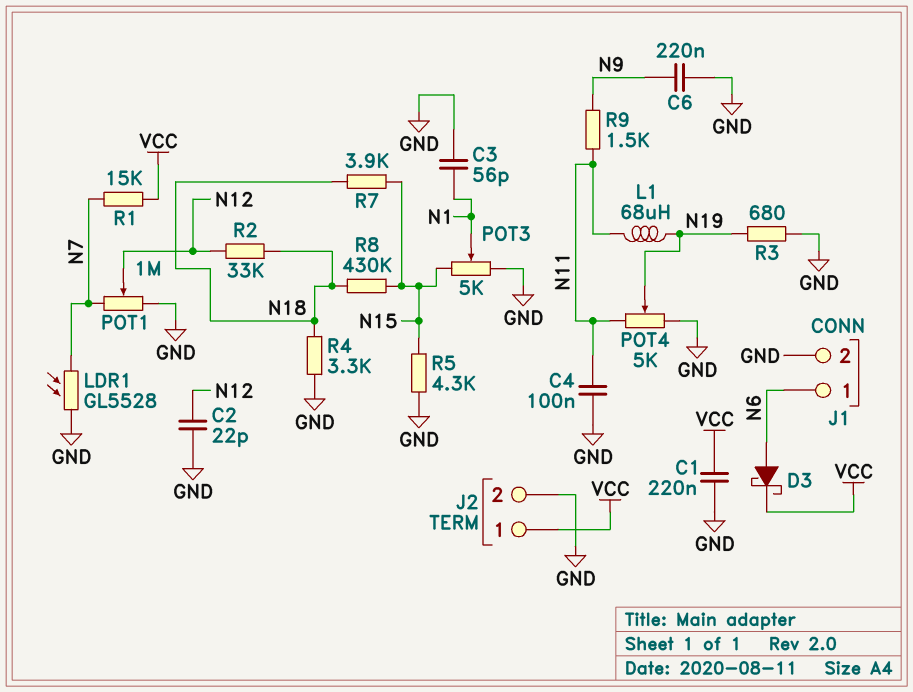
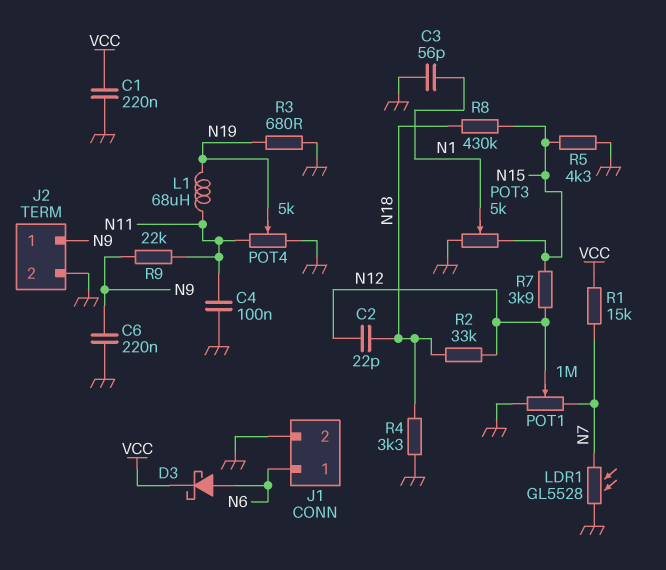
C2: 22pF (GND, N12) -> 22pF (N12, N18)
J2 pin 1: VCC -> N9
R7: 3.9k (N15, N18) -> 3.9k (N12, N15)
R9: 1.5k (N9, N11) -> 22k (N9, N11)

